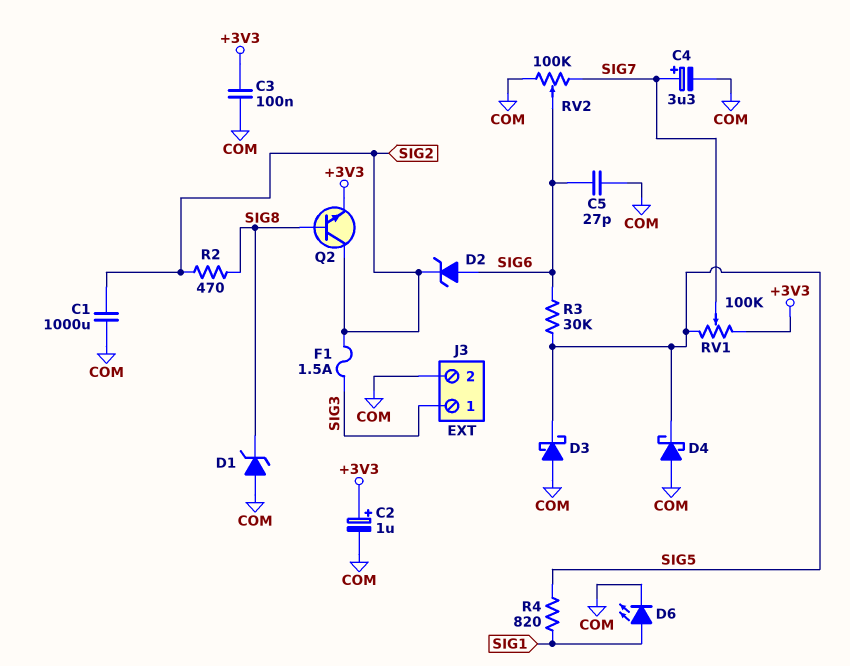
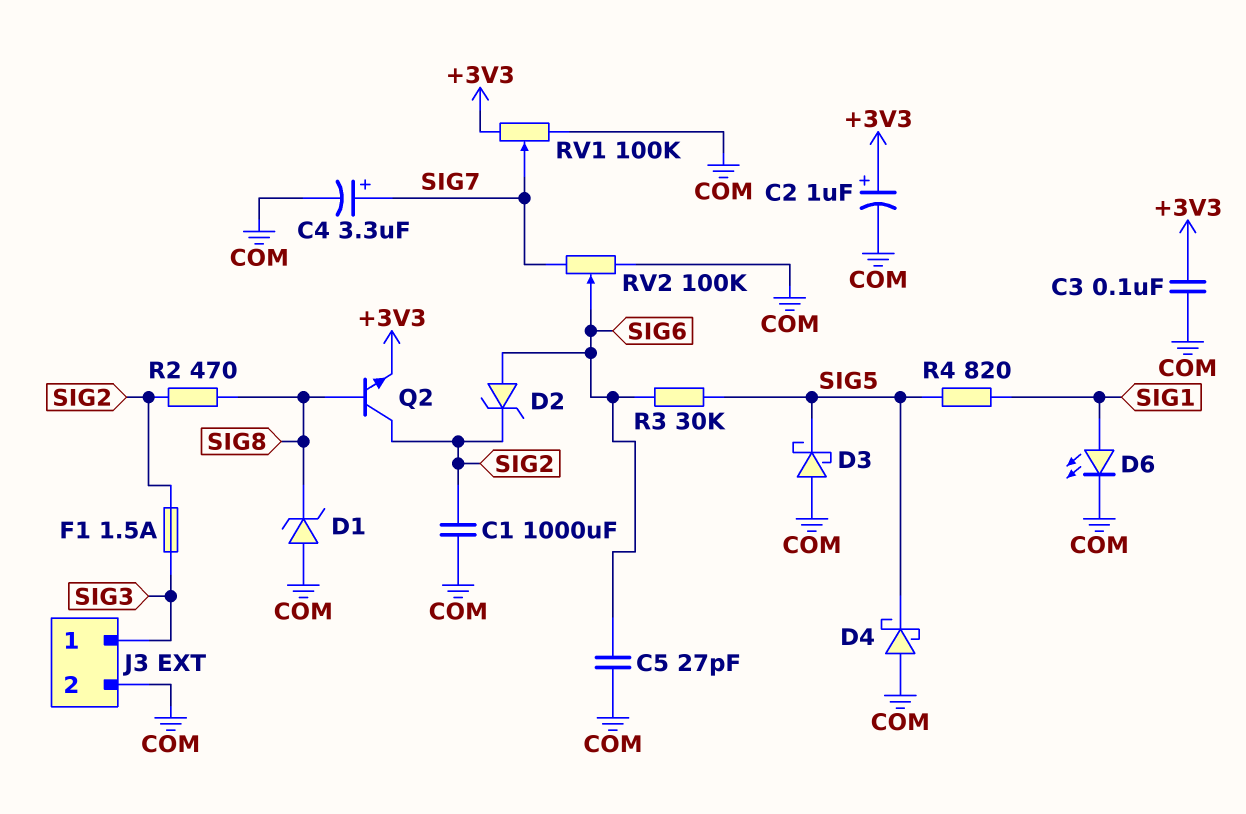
RV1: 100k (+3V3, SIG5, wiper SIG7) -> 100k (+3V3, COM, wiper SIG7)

